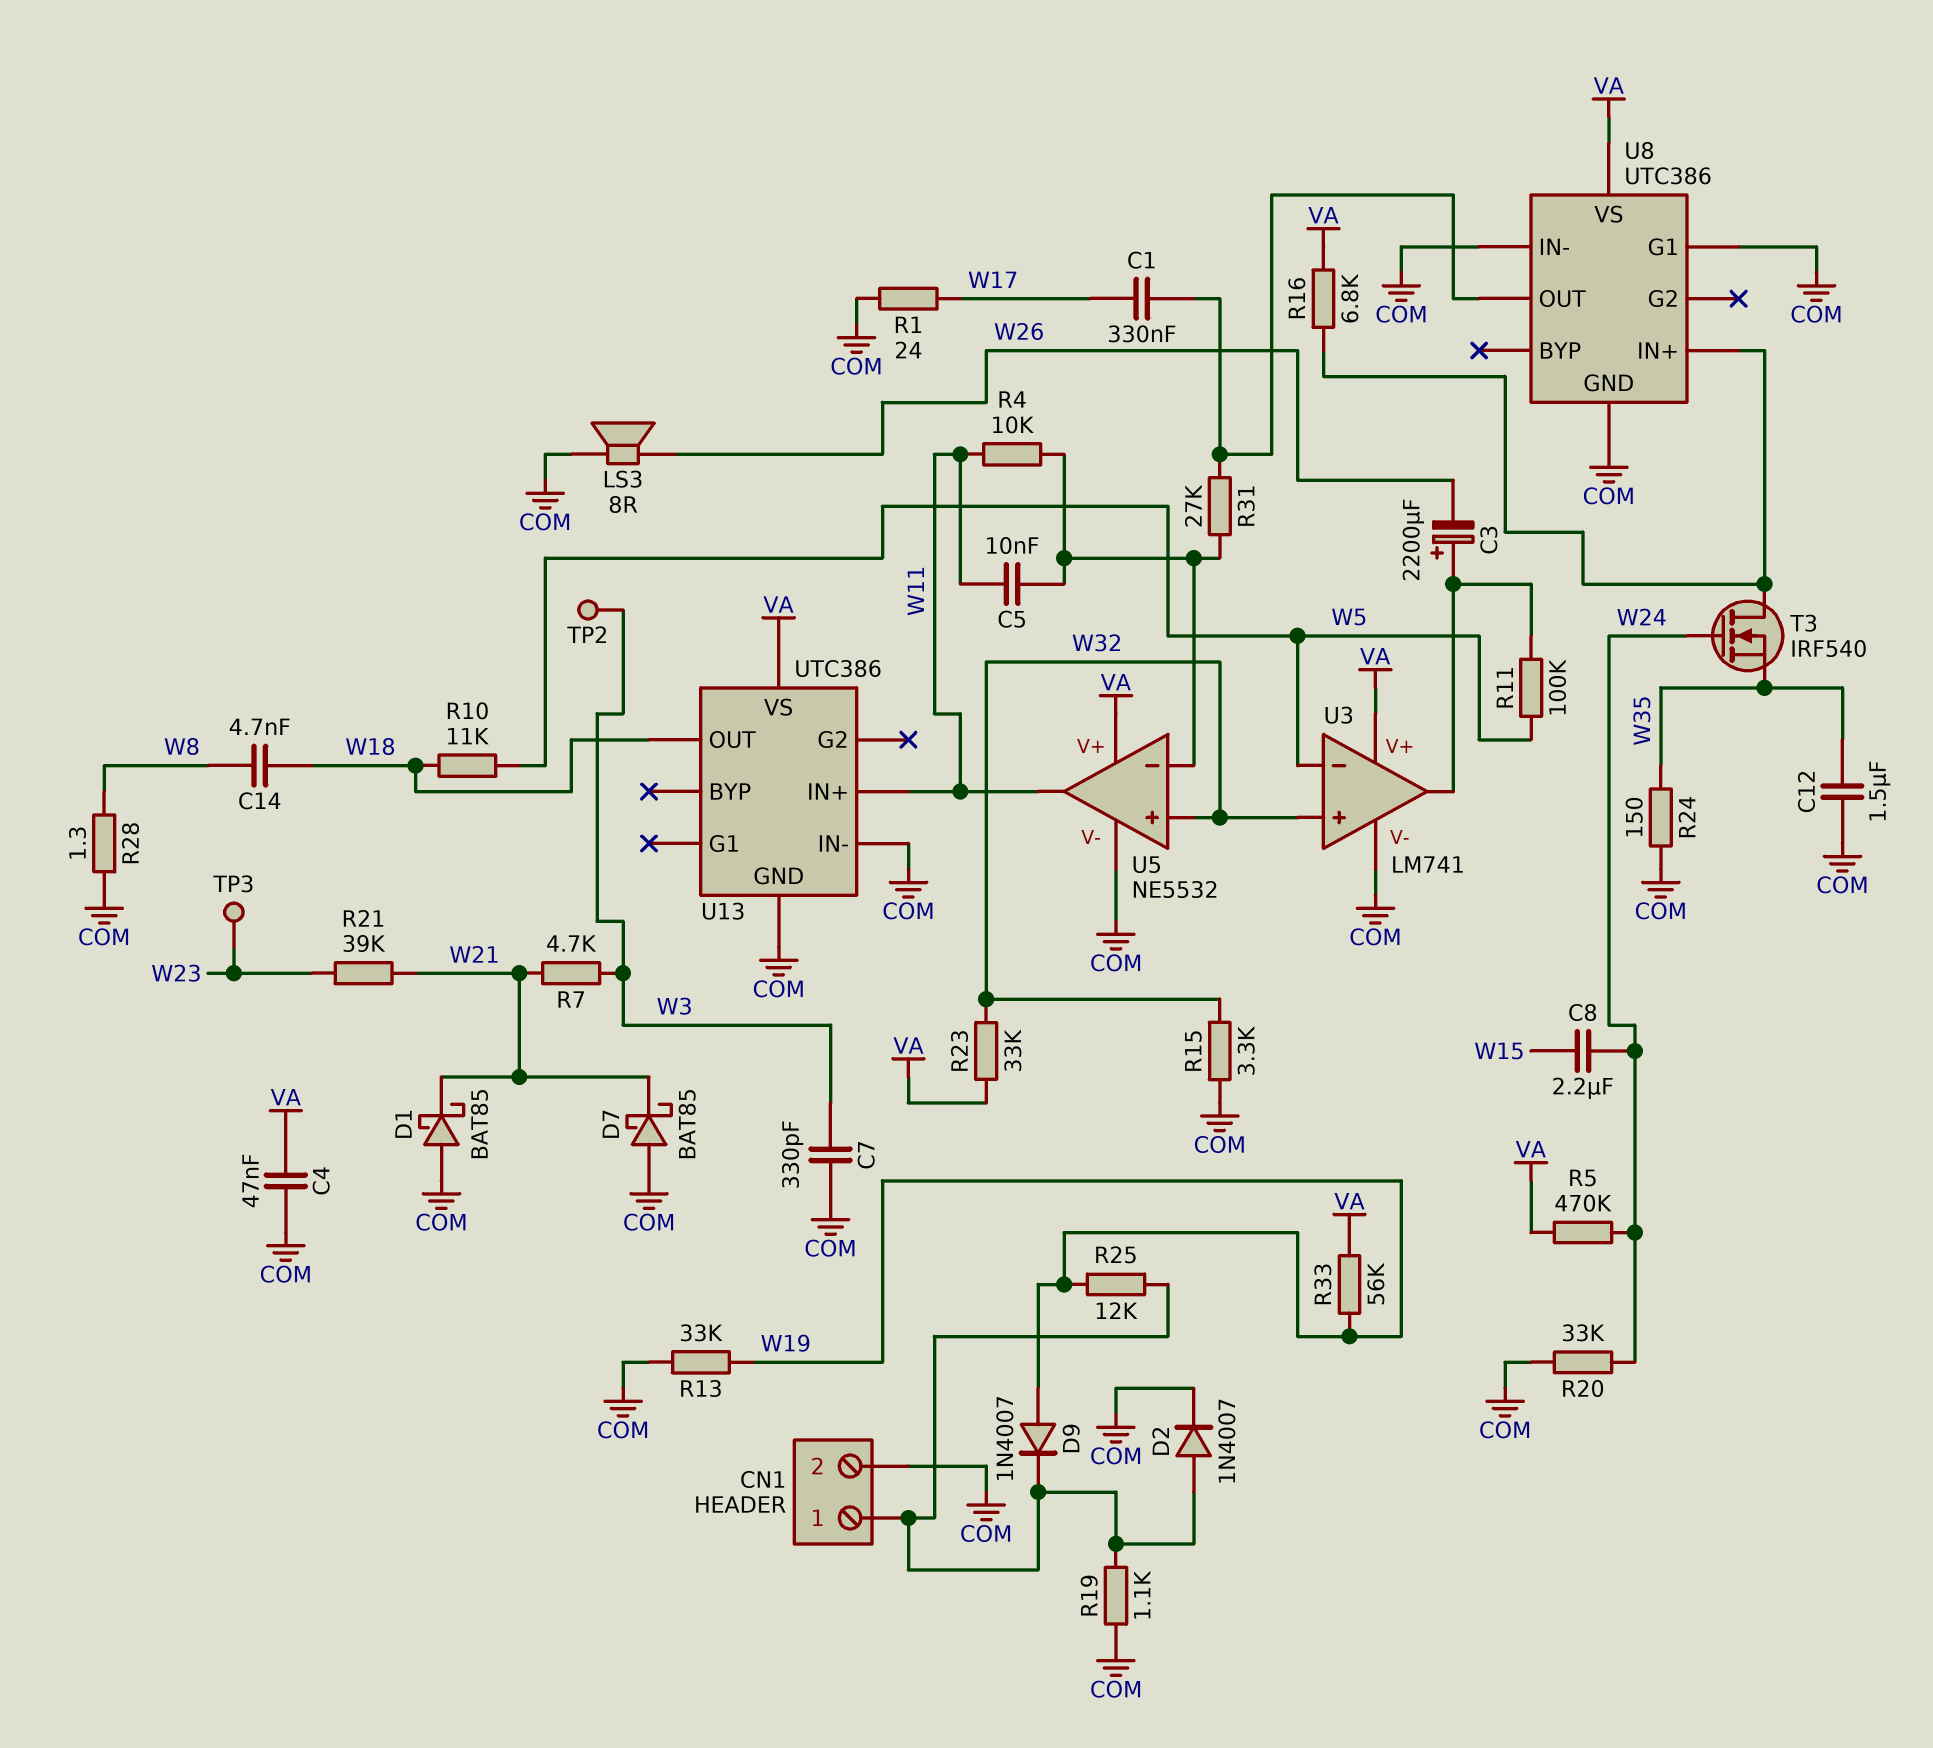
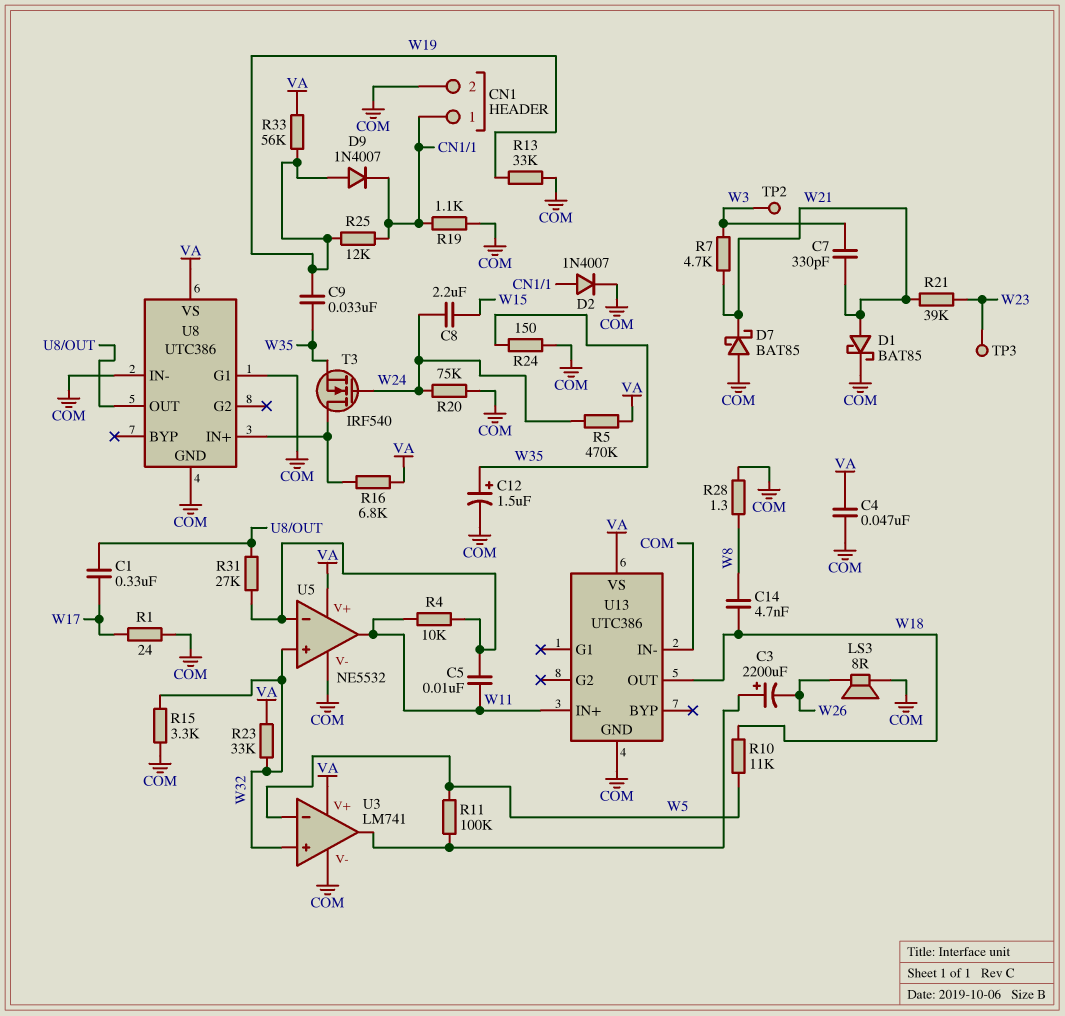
C7: 330pF (COM, W3) -> 330pF (W3, W21)
C9: none -> 33nF (W19, W35)
C12: 1.5uF (COM, W35) -> 1.5uF (plus W35, minus COM)
D1: schottky BAT85 (A COM, K W21) -> schottky BAT85 (A W21, K COM)
R20: 33k (COM, W24) -> 75k (COM, W24)

